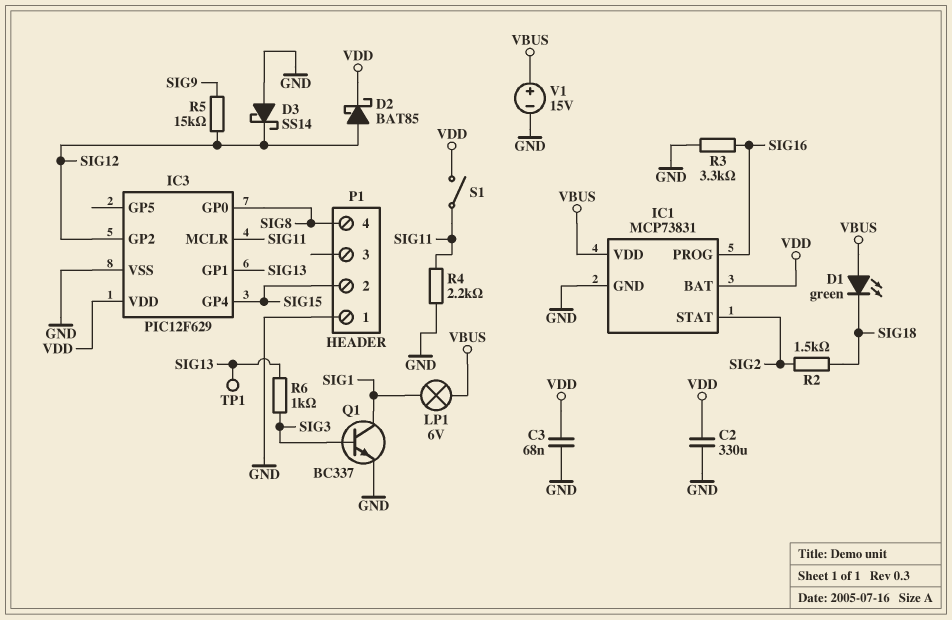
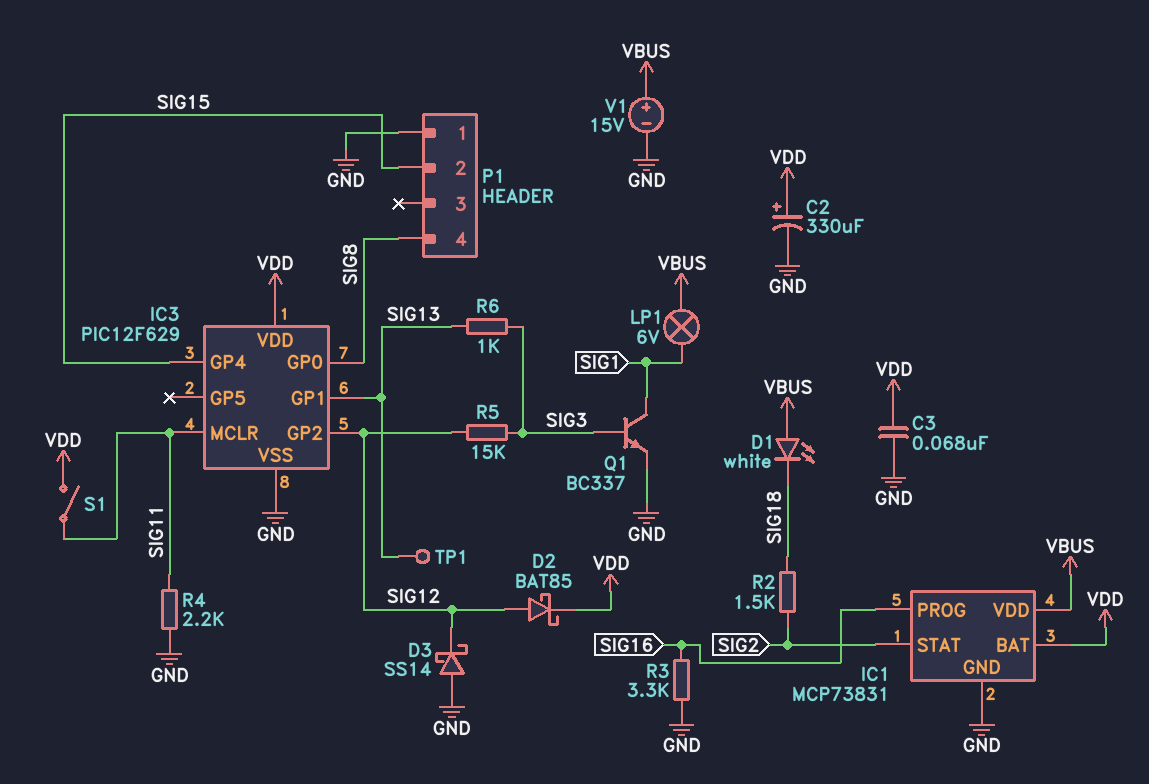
C2: 330uF (GND, VDD) -> 330uF (plus VDD, minus GND)
D1: LED green (A VBUS, K SIG18) -> LED white (A VBUS, K SIG18)
R5: 15k (SIG9, SIG12) -> 15k (SIG3, SIG12)

